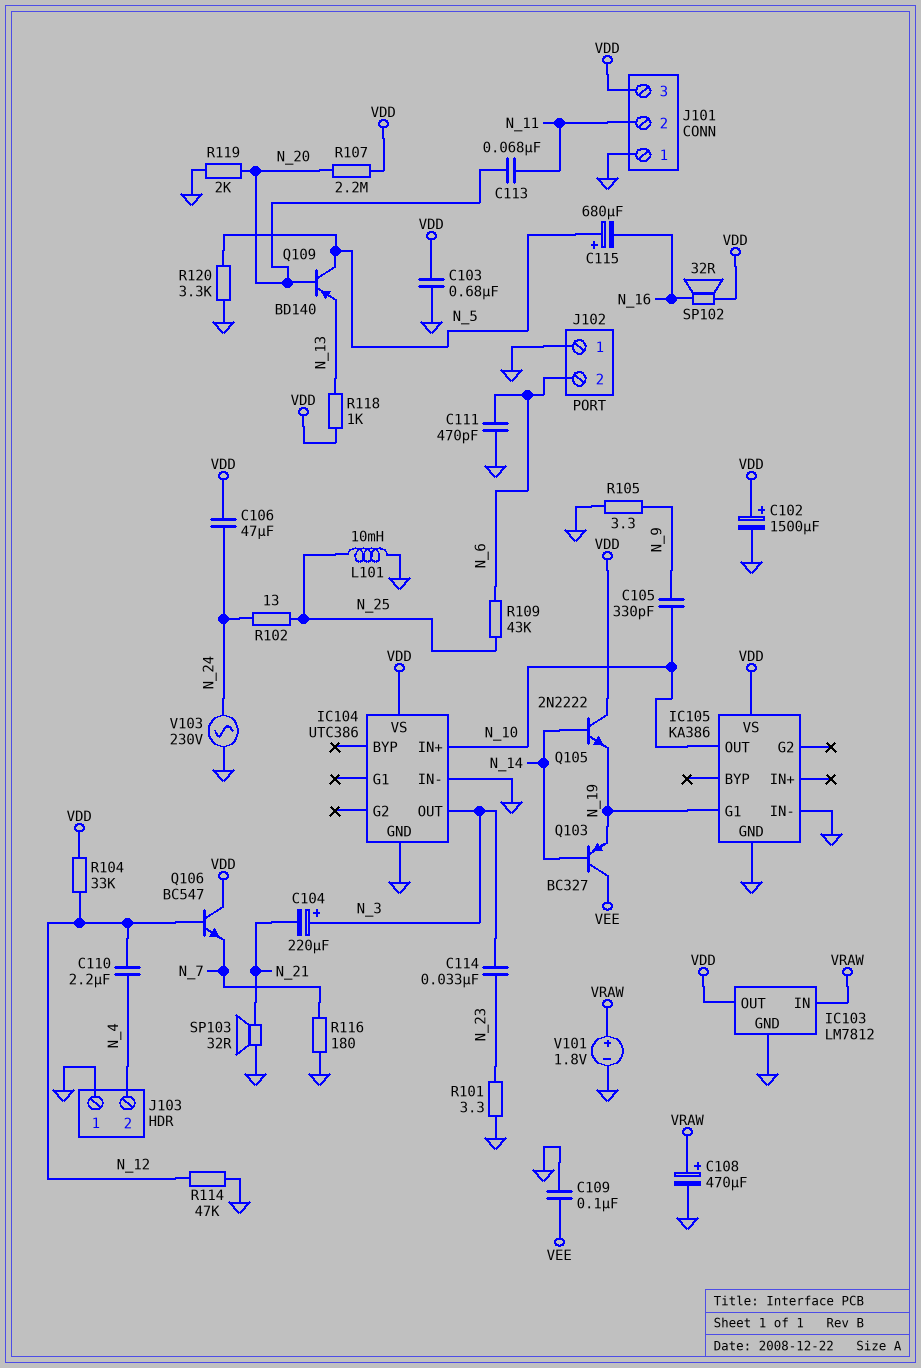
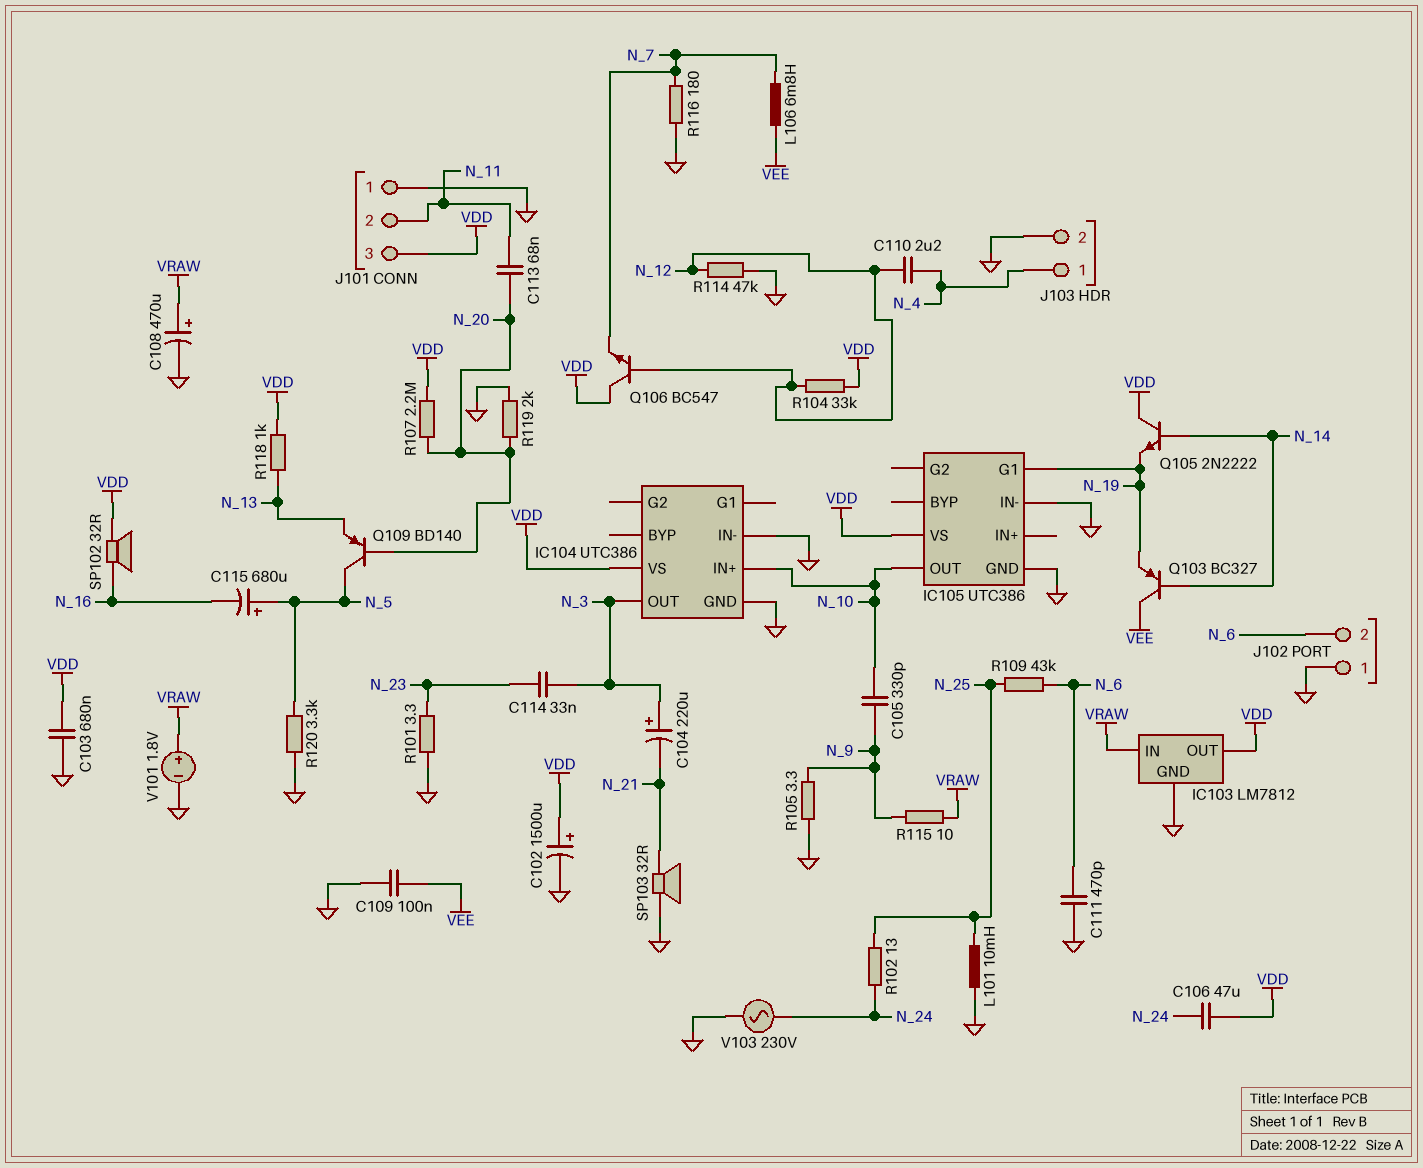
IC105: KA386 -> UTC386
J103 pin 1: GND -> N_4
J103 pin 2: N_4 -> GND
L106: none -> 6.8mH (N_7, VEE)
R115: none -> 10 (N_9, VRAW)

